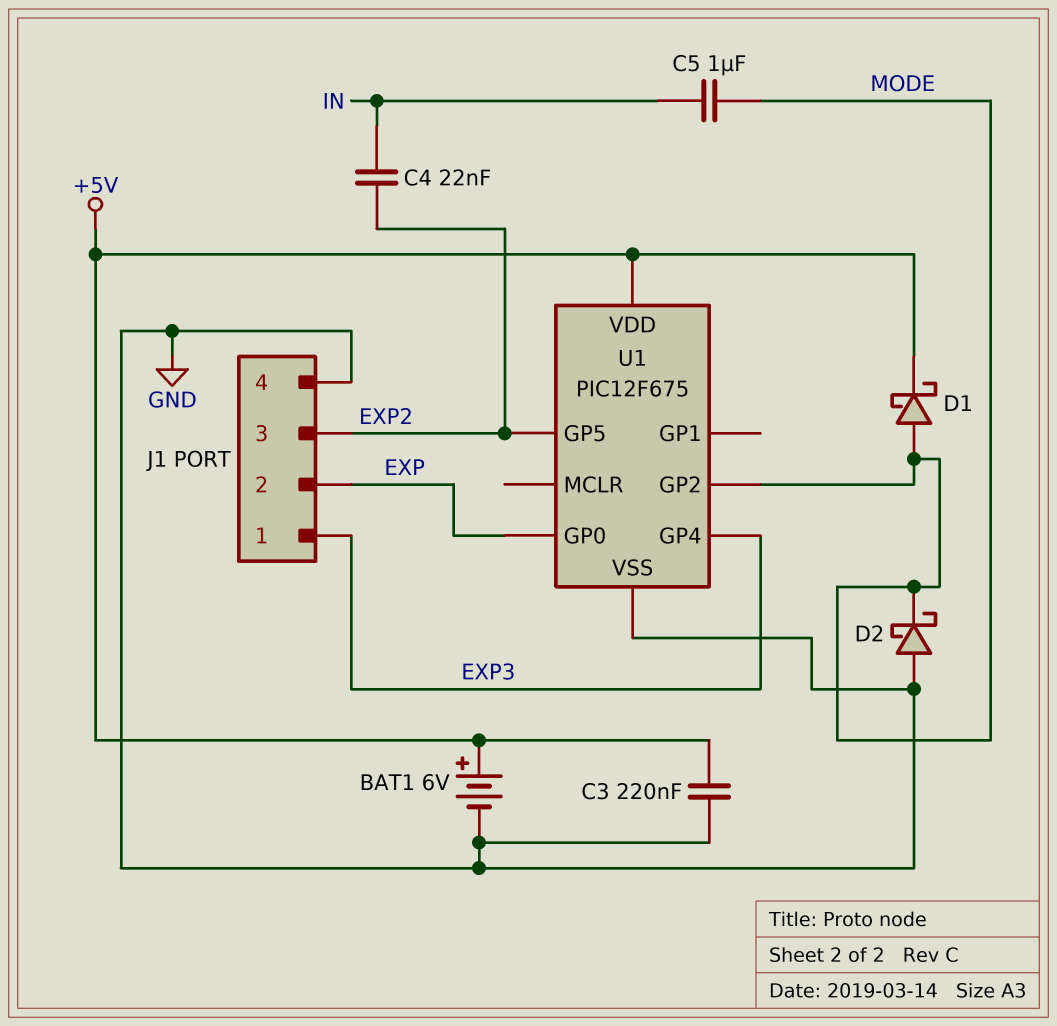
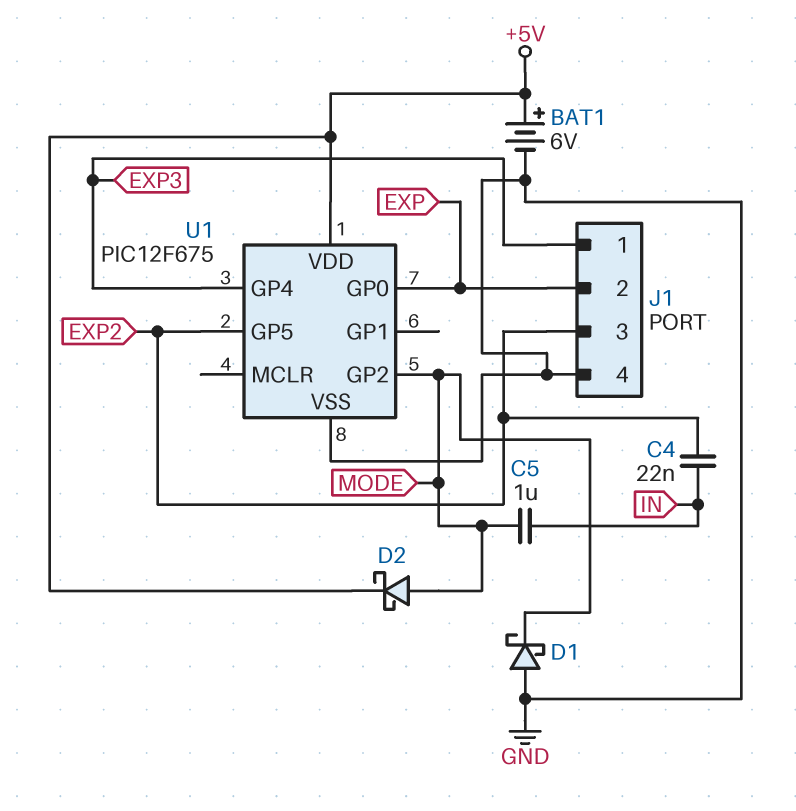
C3: 220nF (+5V, GND) -> none
D1: schottky (A MODE, K +5V) -> schottky (A GND, K MODE)
D2: schottky (A GND, K MODE) -> schottky (A MODE, K +5V)

